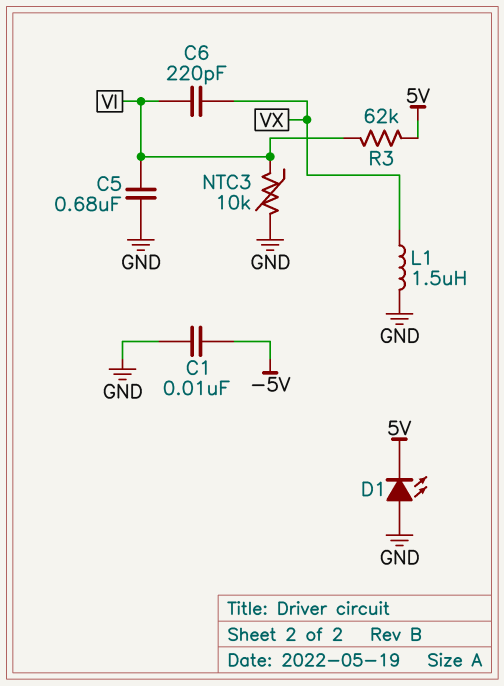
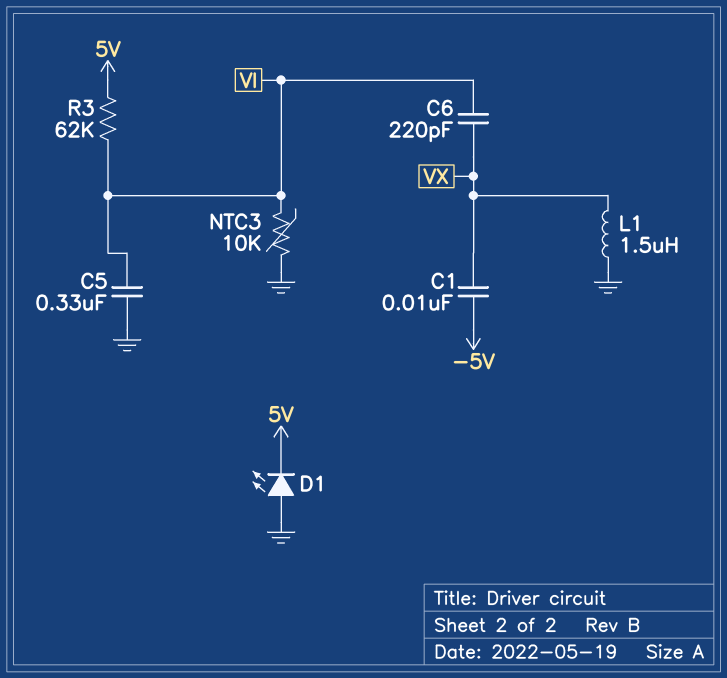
C1: 10nF (-5V, GND) -> 10nF (-5V, VX)
C5: 680nF (GND, VI) -> 330nF (GND, VI)

